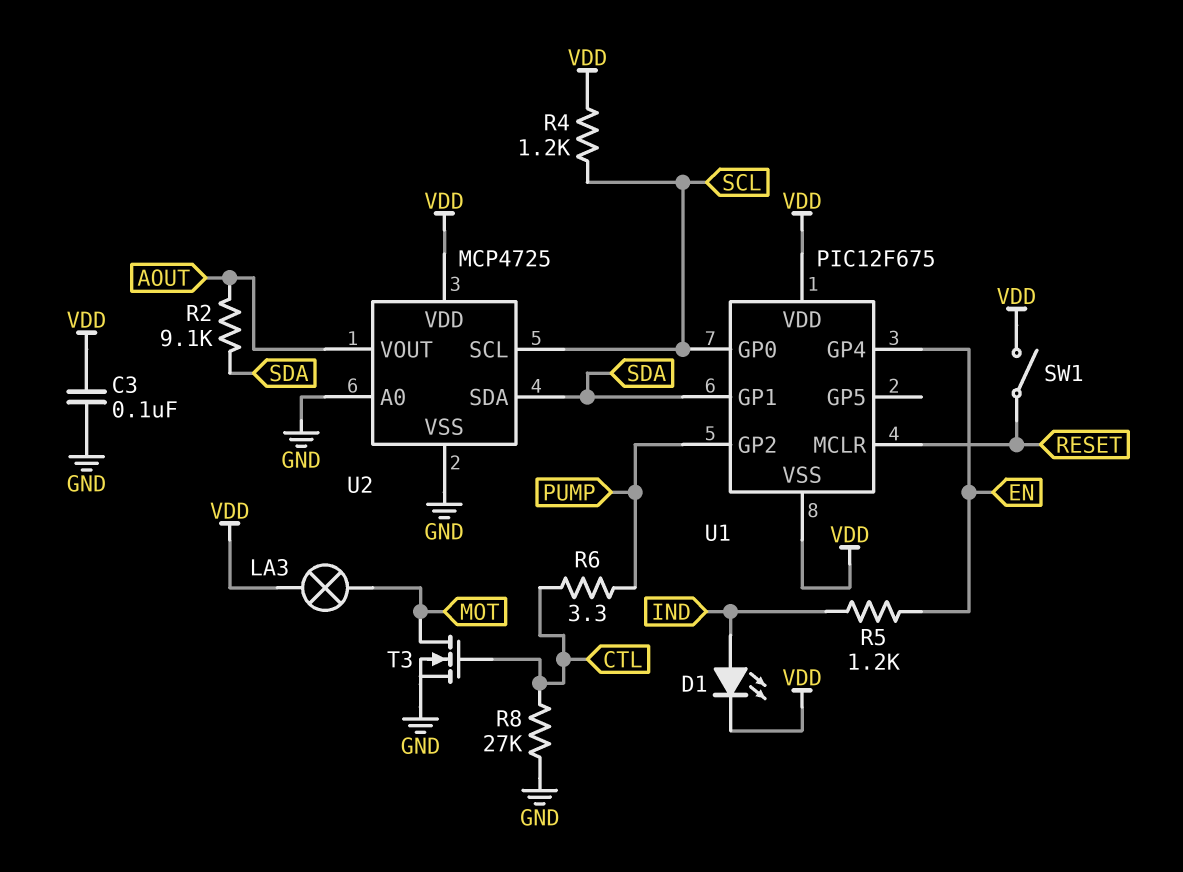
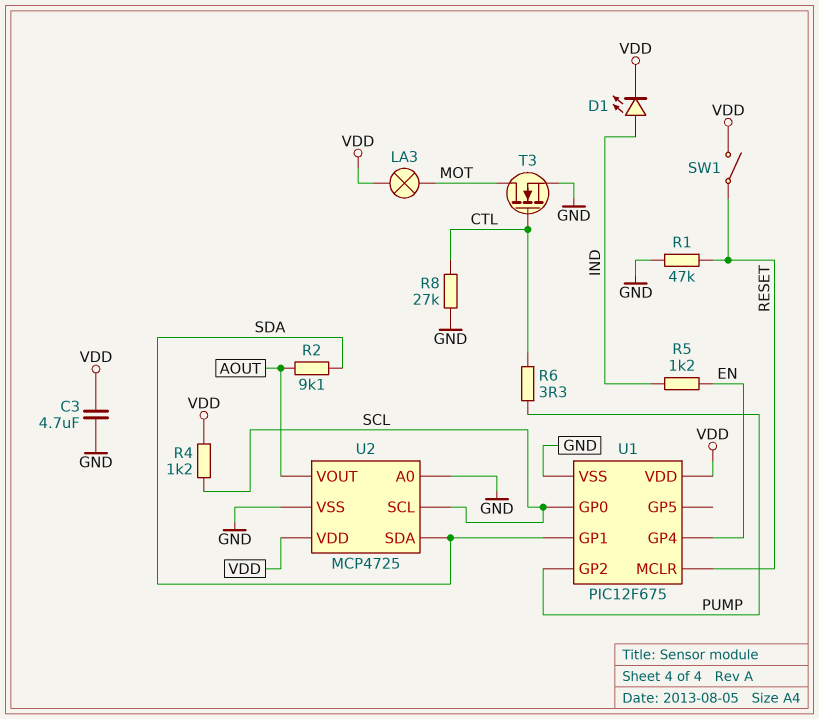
C3: 100nF (GND, VDD) -> 4.7uF (GND, VDD)
R1: none -> 47k (GND, RESET)
U1 pin VSS: VDD -> GND

